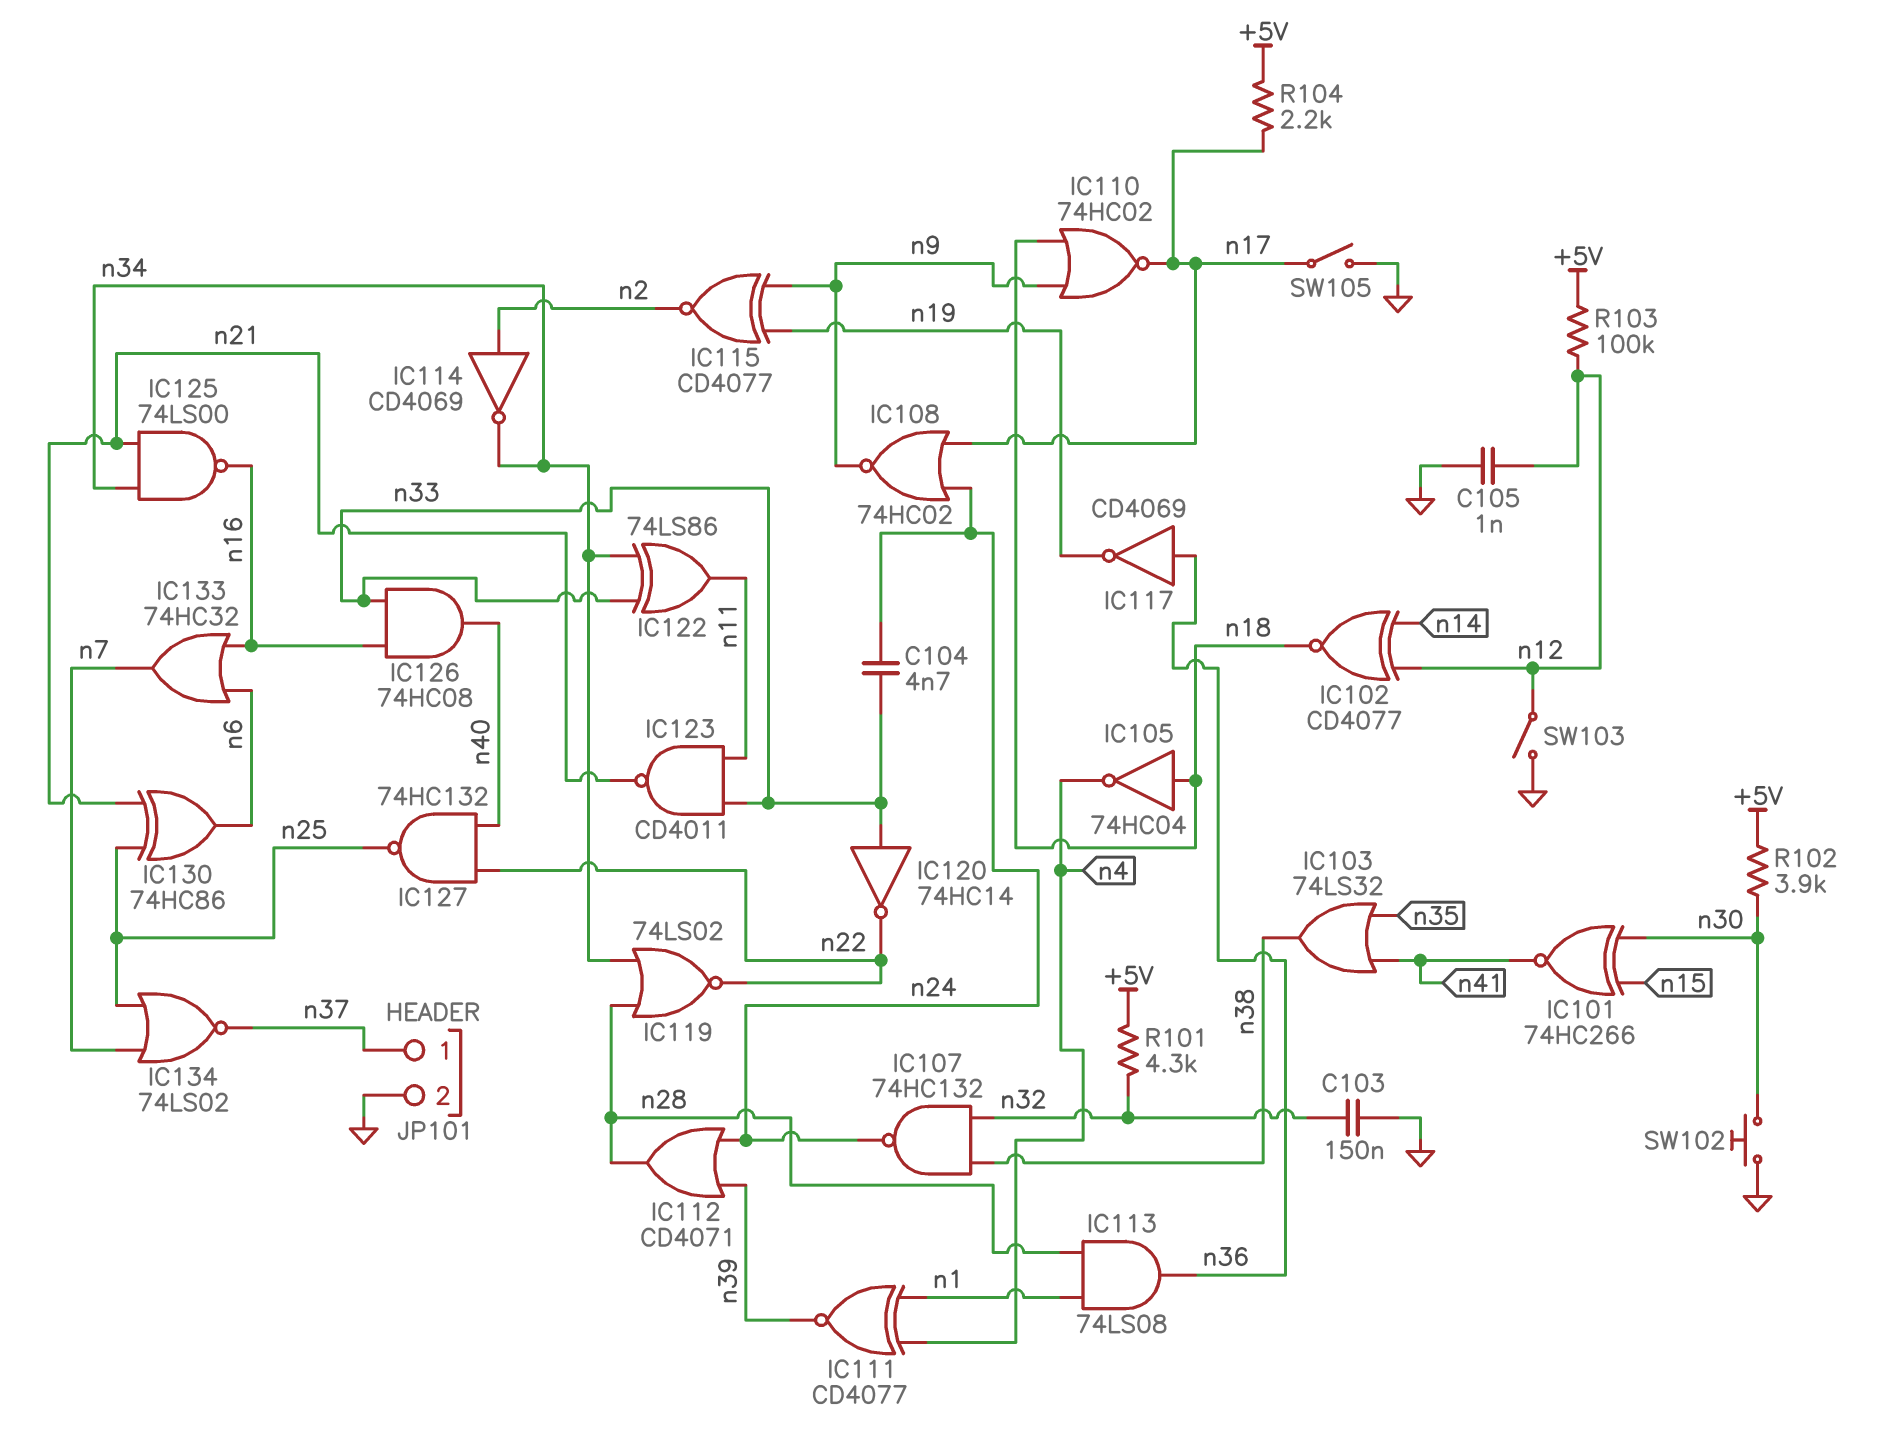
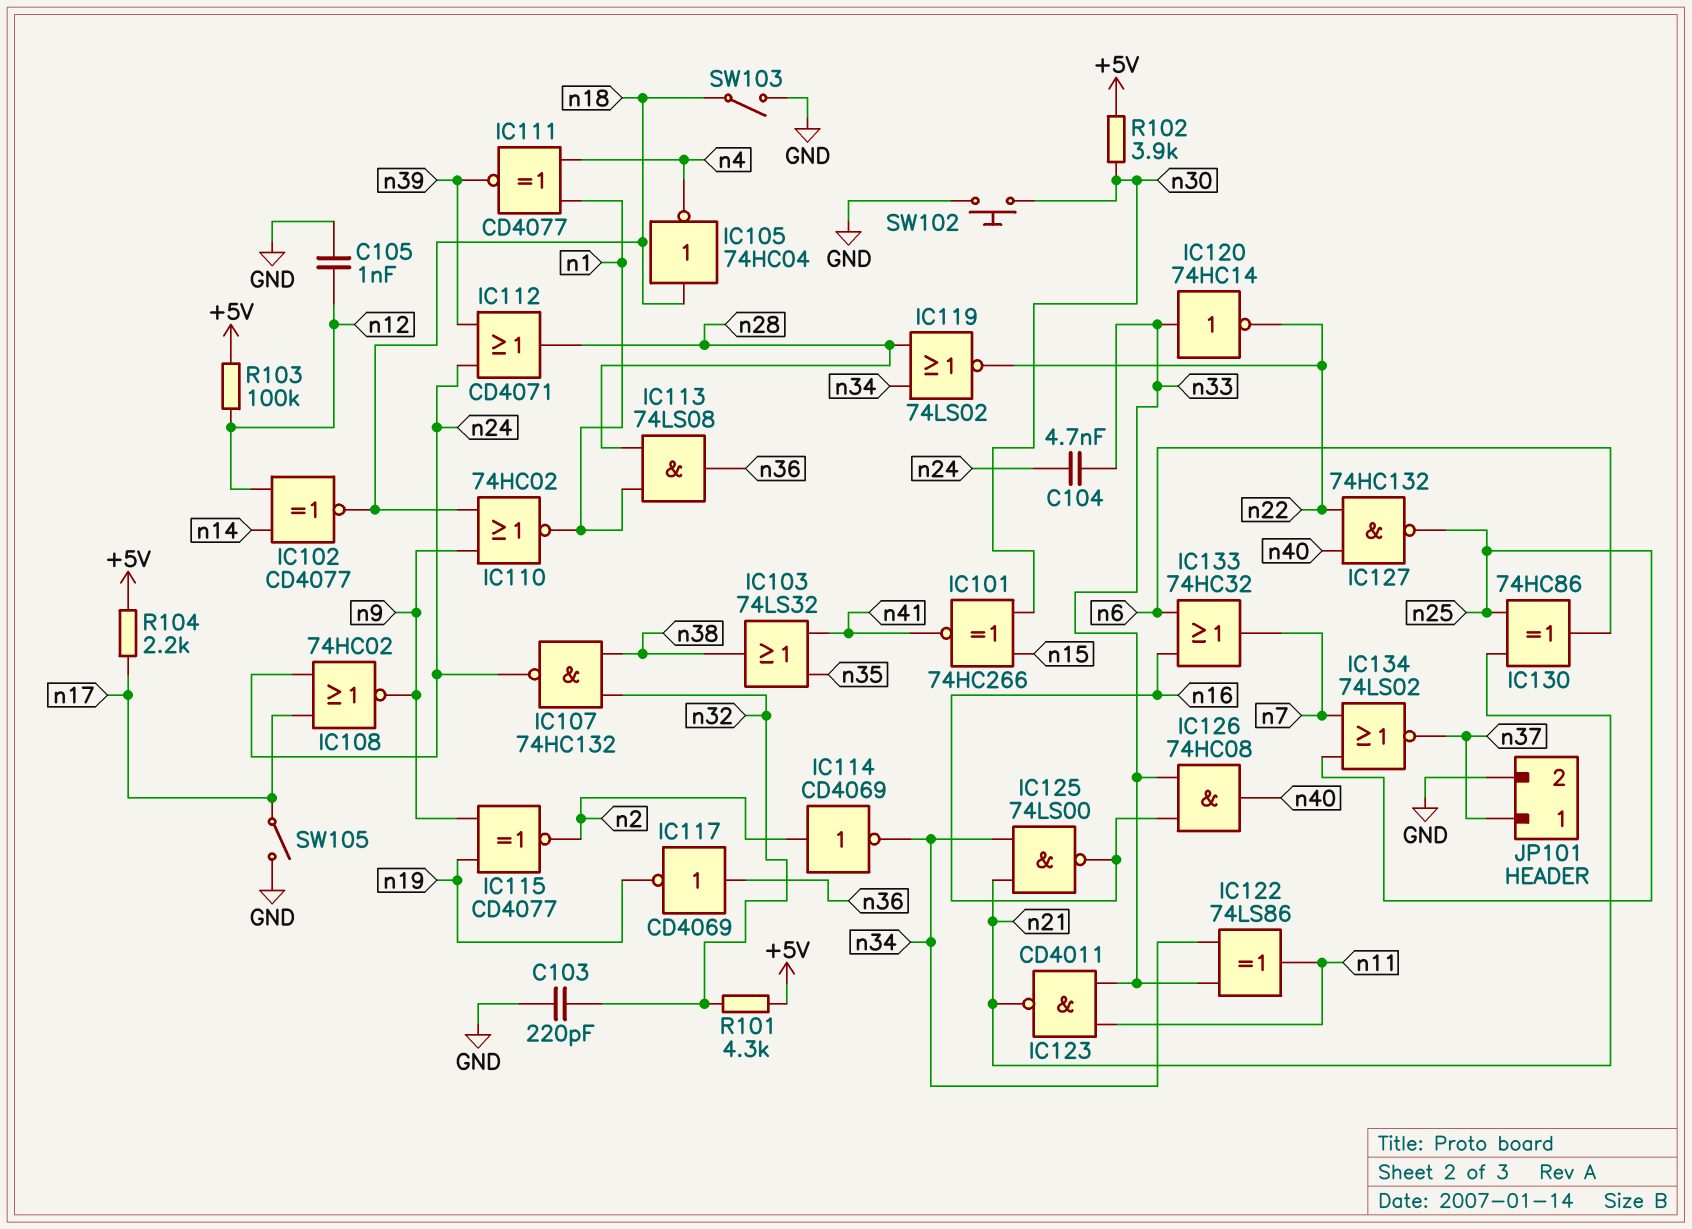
C103: 150nF (GND, n32) -> 220pF (GND, n32)
IC110: NOR 74HC02 (in n9, in n18, out n17) -> NOR 74HC02 (in n9, in n18, out n1)
SW103: switch (GND, n12) -> switch (GND, n18)

